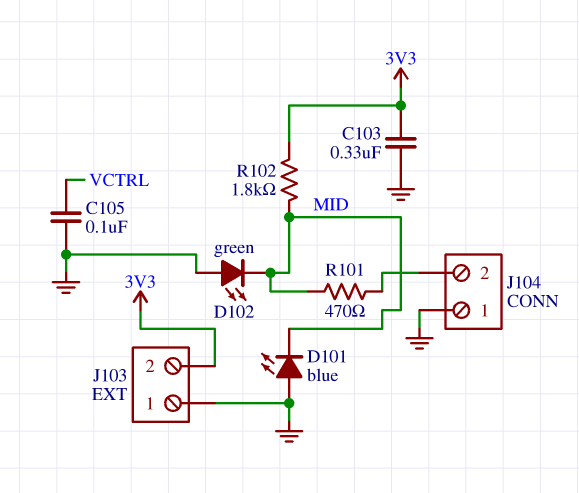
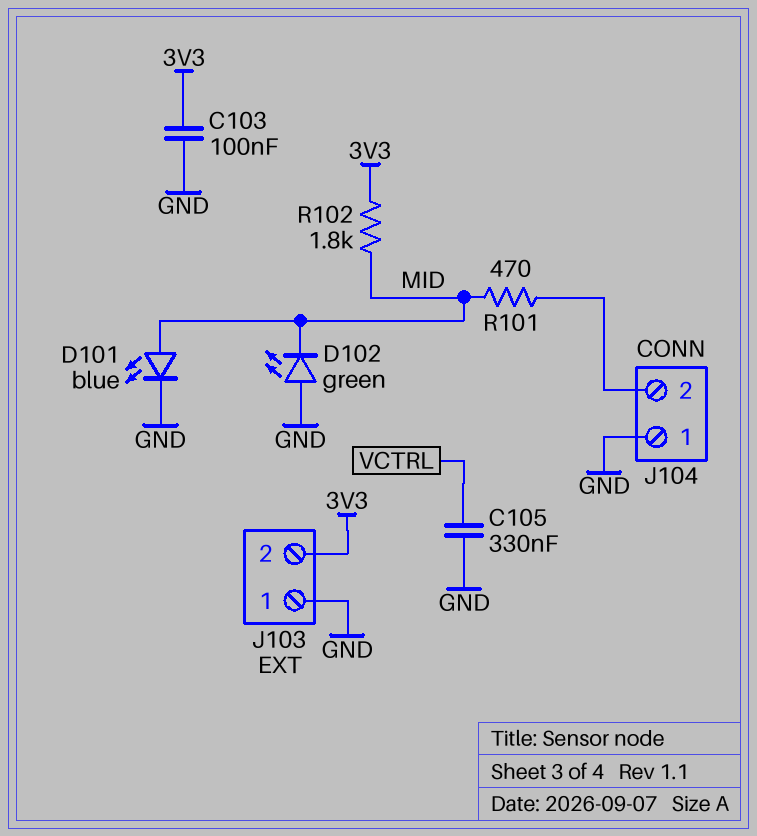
C103: 330nF (3V3, GND) -> 100nF (3V3, GND)
C105: 100nF (GND, VCTRL) -> 330nF (GND, VCTRL)
D101: LED blue (A GND, K MID) -> LED blue (A MID, K GND)

